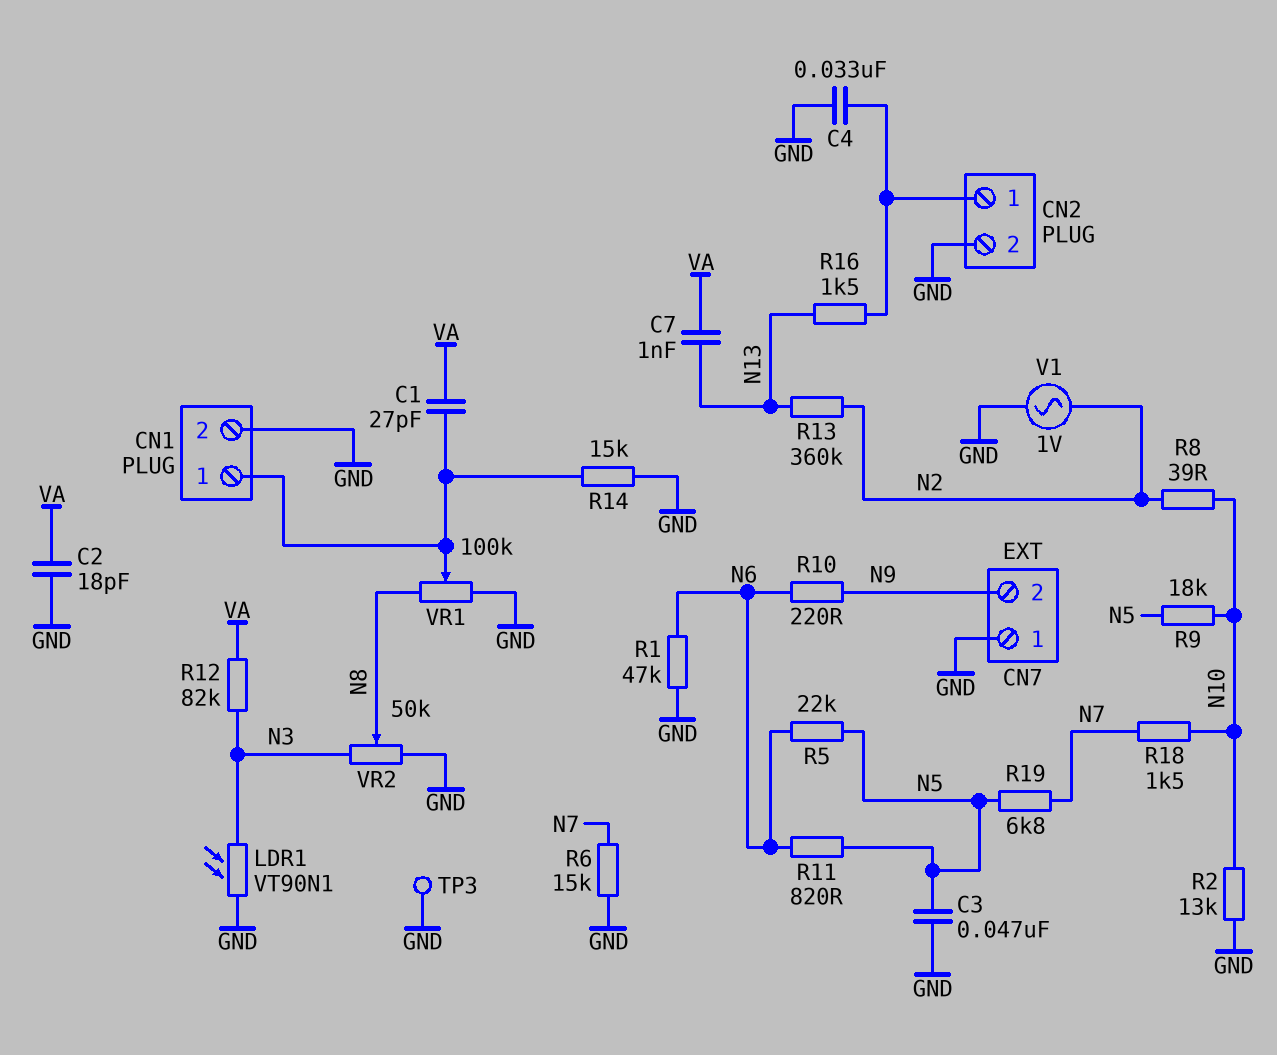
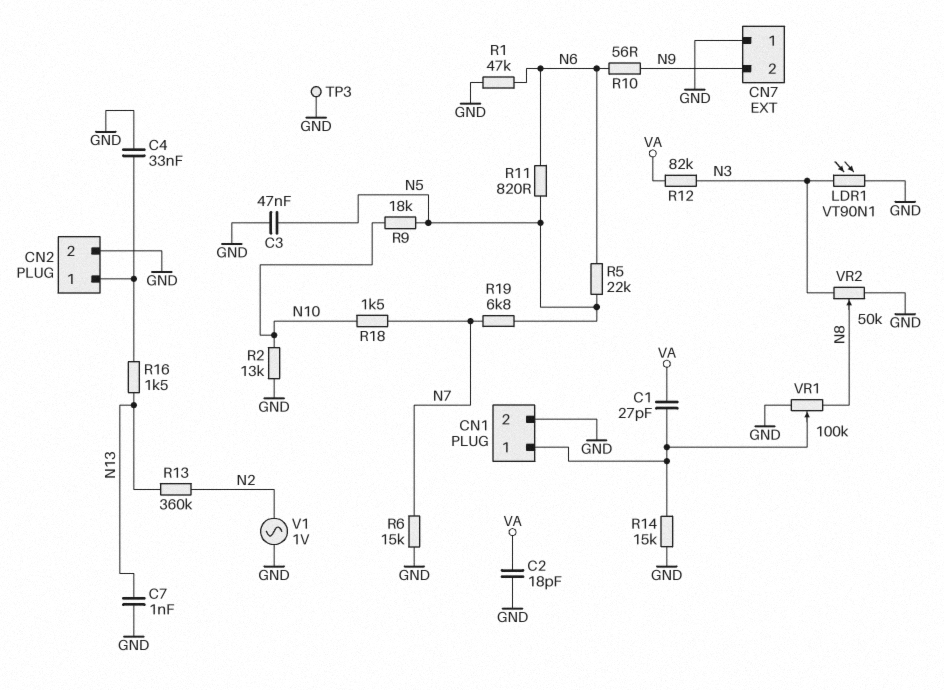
C7: 1nF (N13, VA) -> 1nF (GND, N13)
R8: 39 (N2, N10) -> none
R10: 220 (N6, N9) -> 56 (N6, N9)

